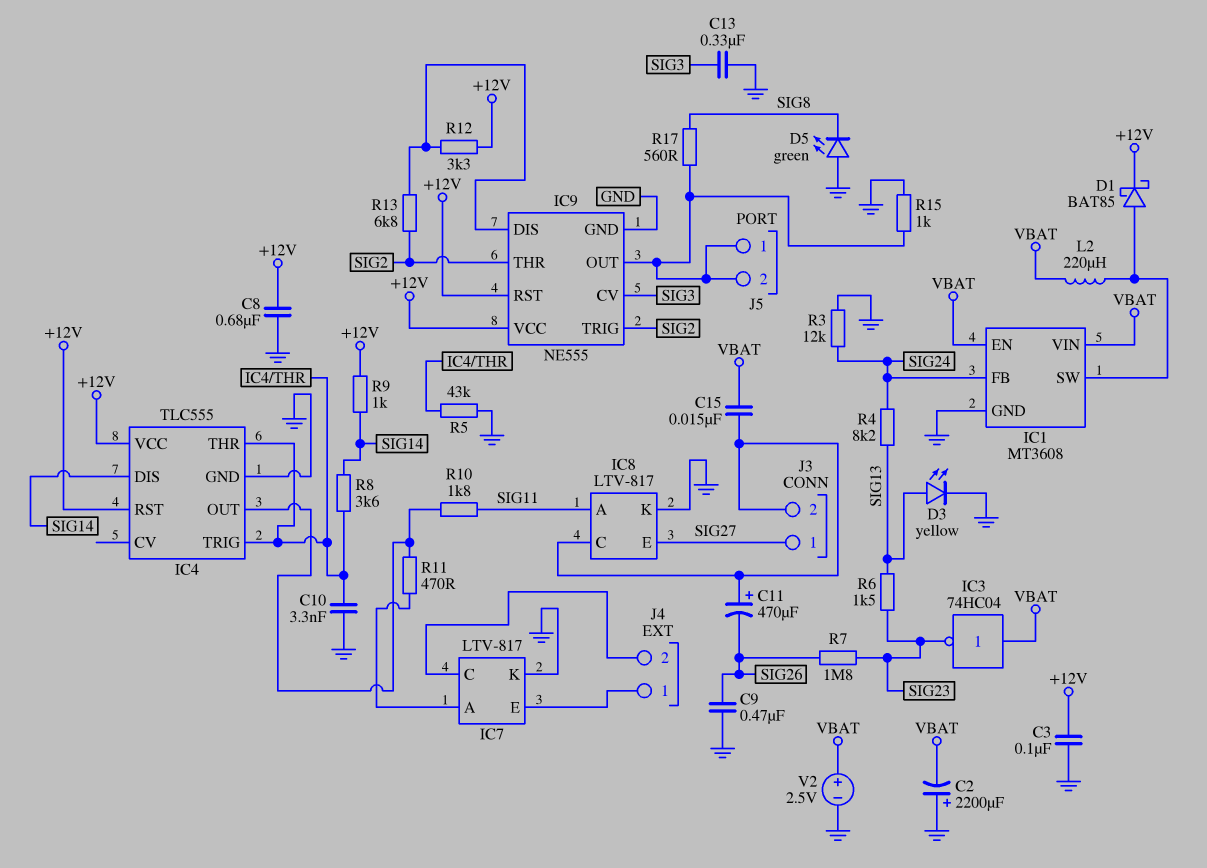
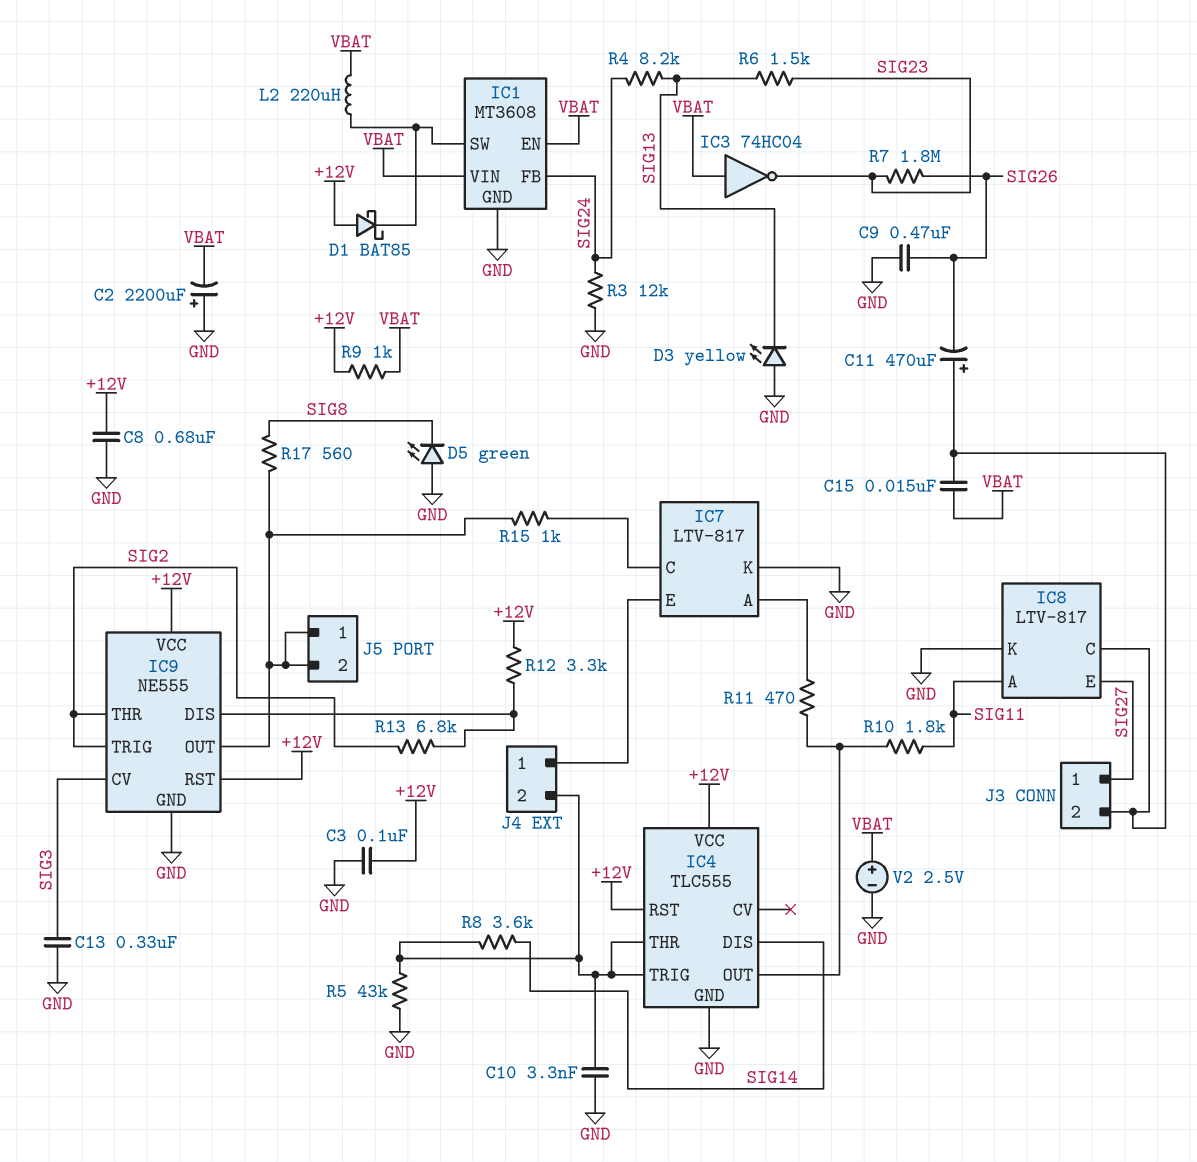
D1: schottky BAT85 (A IC1/SW, K +12V) -> schottky BAT85 (A +12V, K IC1/SW)
D3: LED yellow (A SIG13, K GND) -> LED yellow (A GND, K SIG13)
J4 pin 2: IC7/C -> IC4/THR
R9: 1k (+12V, SIG14) -> 1k (+12V, VBAT)
R15: 1k (GND, IC9/OUT) -> 1k (IC7/C, IC9/OUT)

